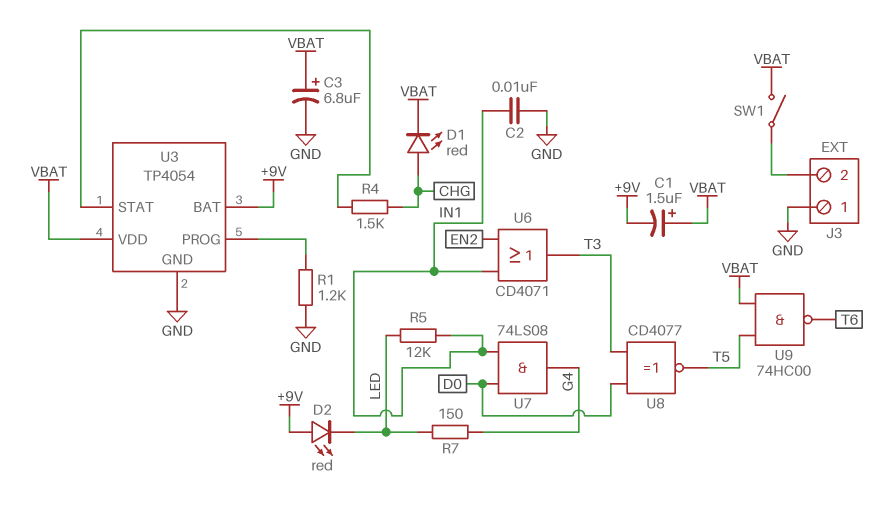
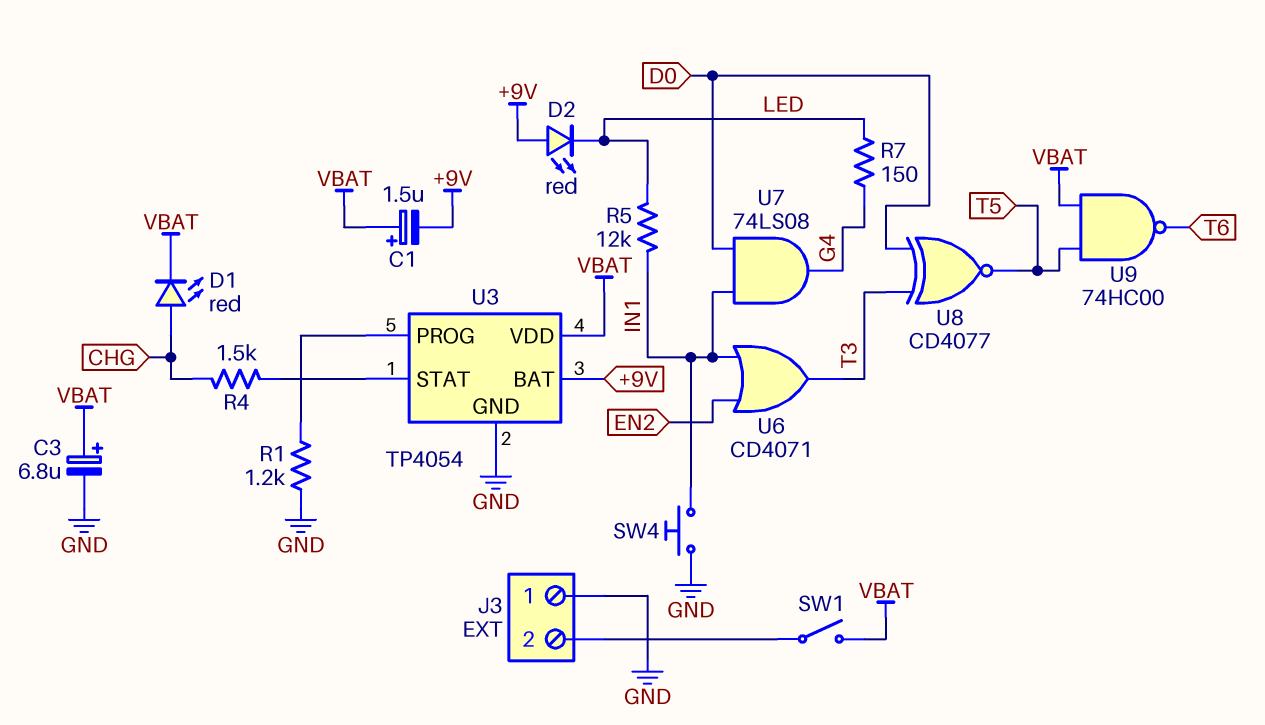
C2: 10nF (GND, IN1) -> none
SW4: none -> button (GND, IN1)

